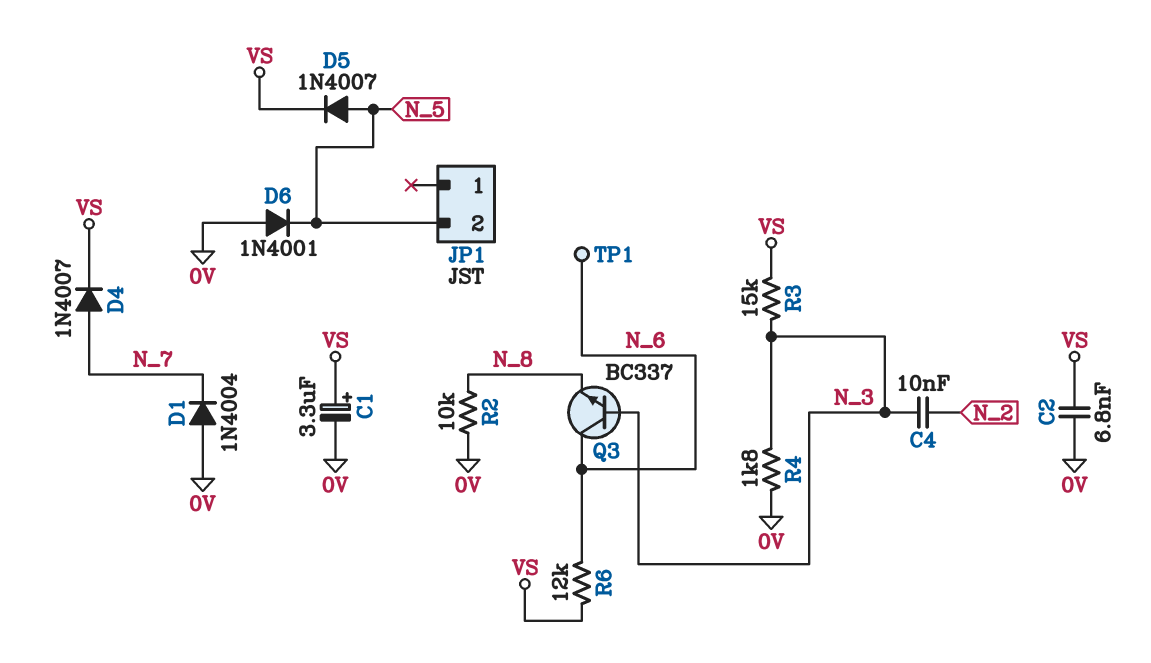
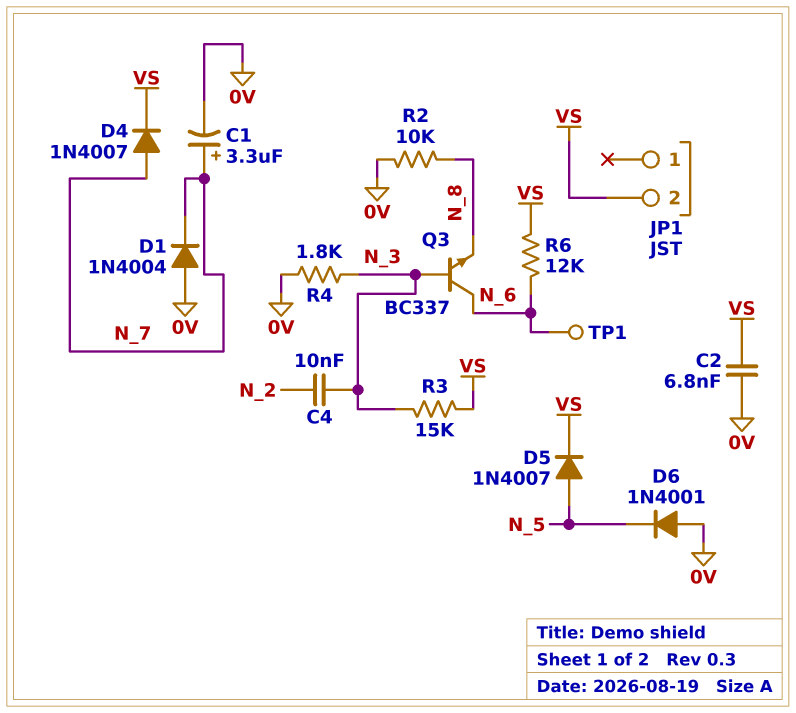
C1: 3.3uF (plus VS, minus 0V) -> 3.3uF (plus N_7, minus 0V)
JP1 pin 2: N_5 -> VS

